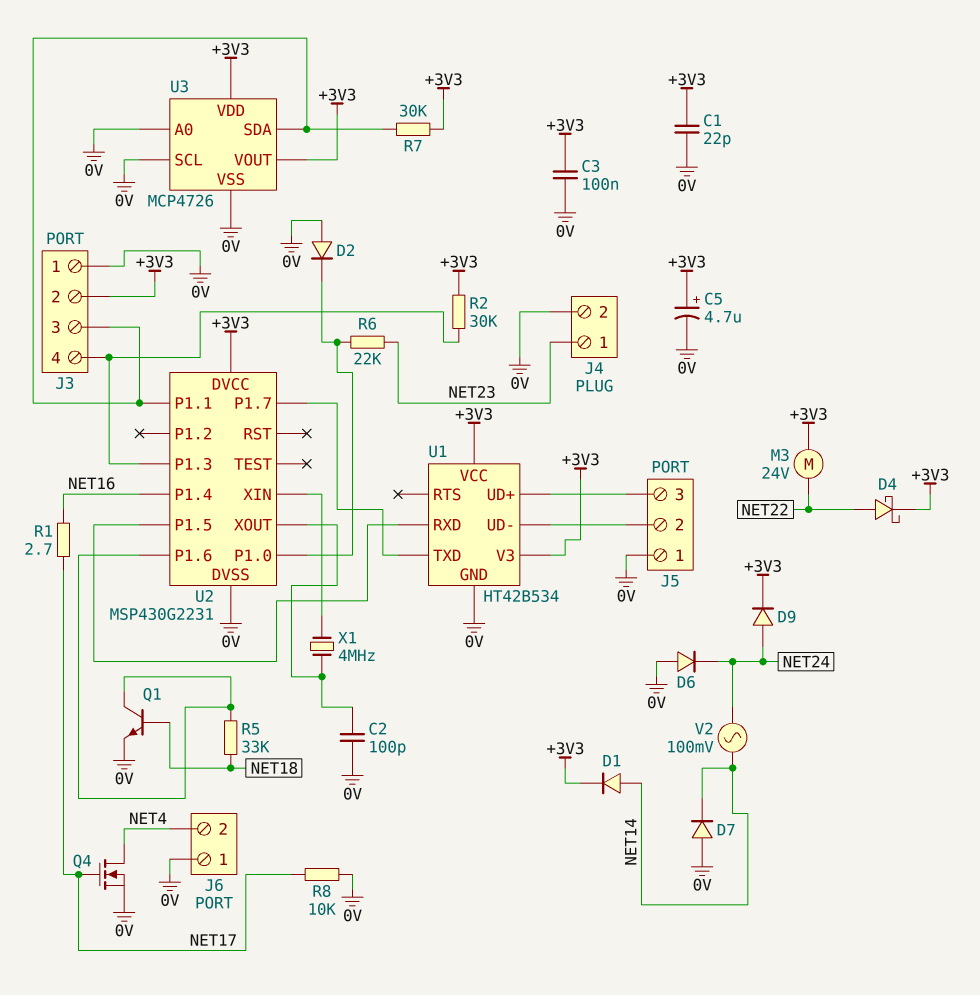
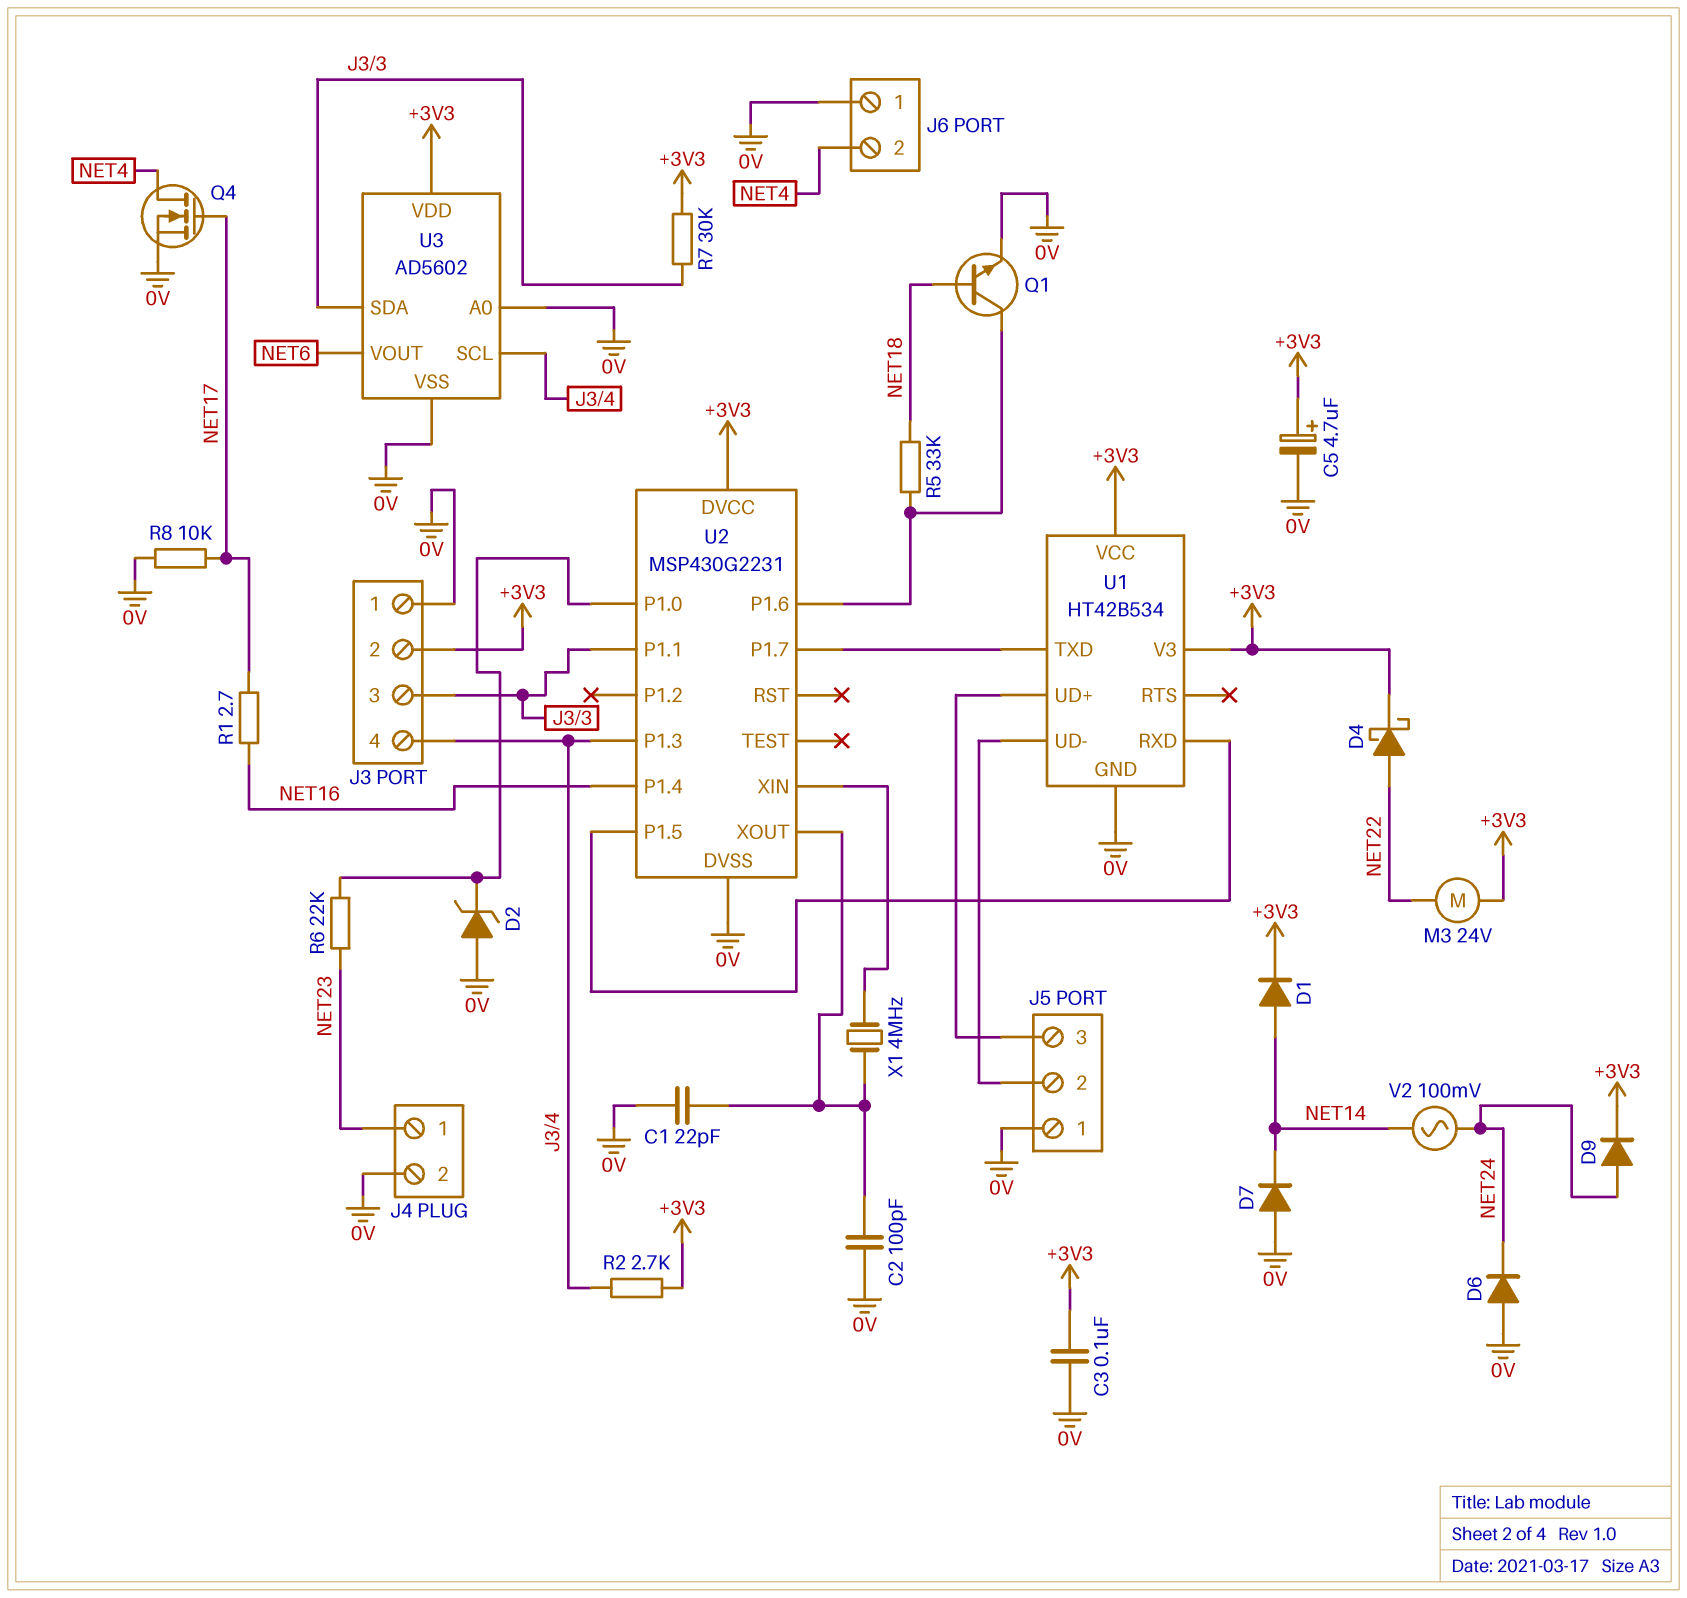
C1: 22pF (+3V3, 0V) -> 22pF (0V, U2/XOUT)
D2: diode (A 0V, K U2/P1.0) -> zener (A 0V, K U2/P1.0)
R2: 30k (+3V3, J3/4) -> 2.7k (+3V3, J3/4)
U3: MCP4726 -> AD5602
U3 pin SCL: 0V -> J3/4
U3 pin VOUT: +3V3 -> NET6

